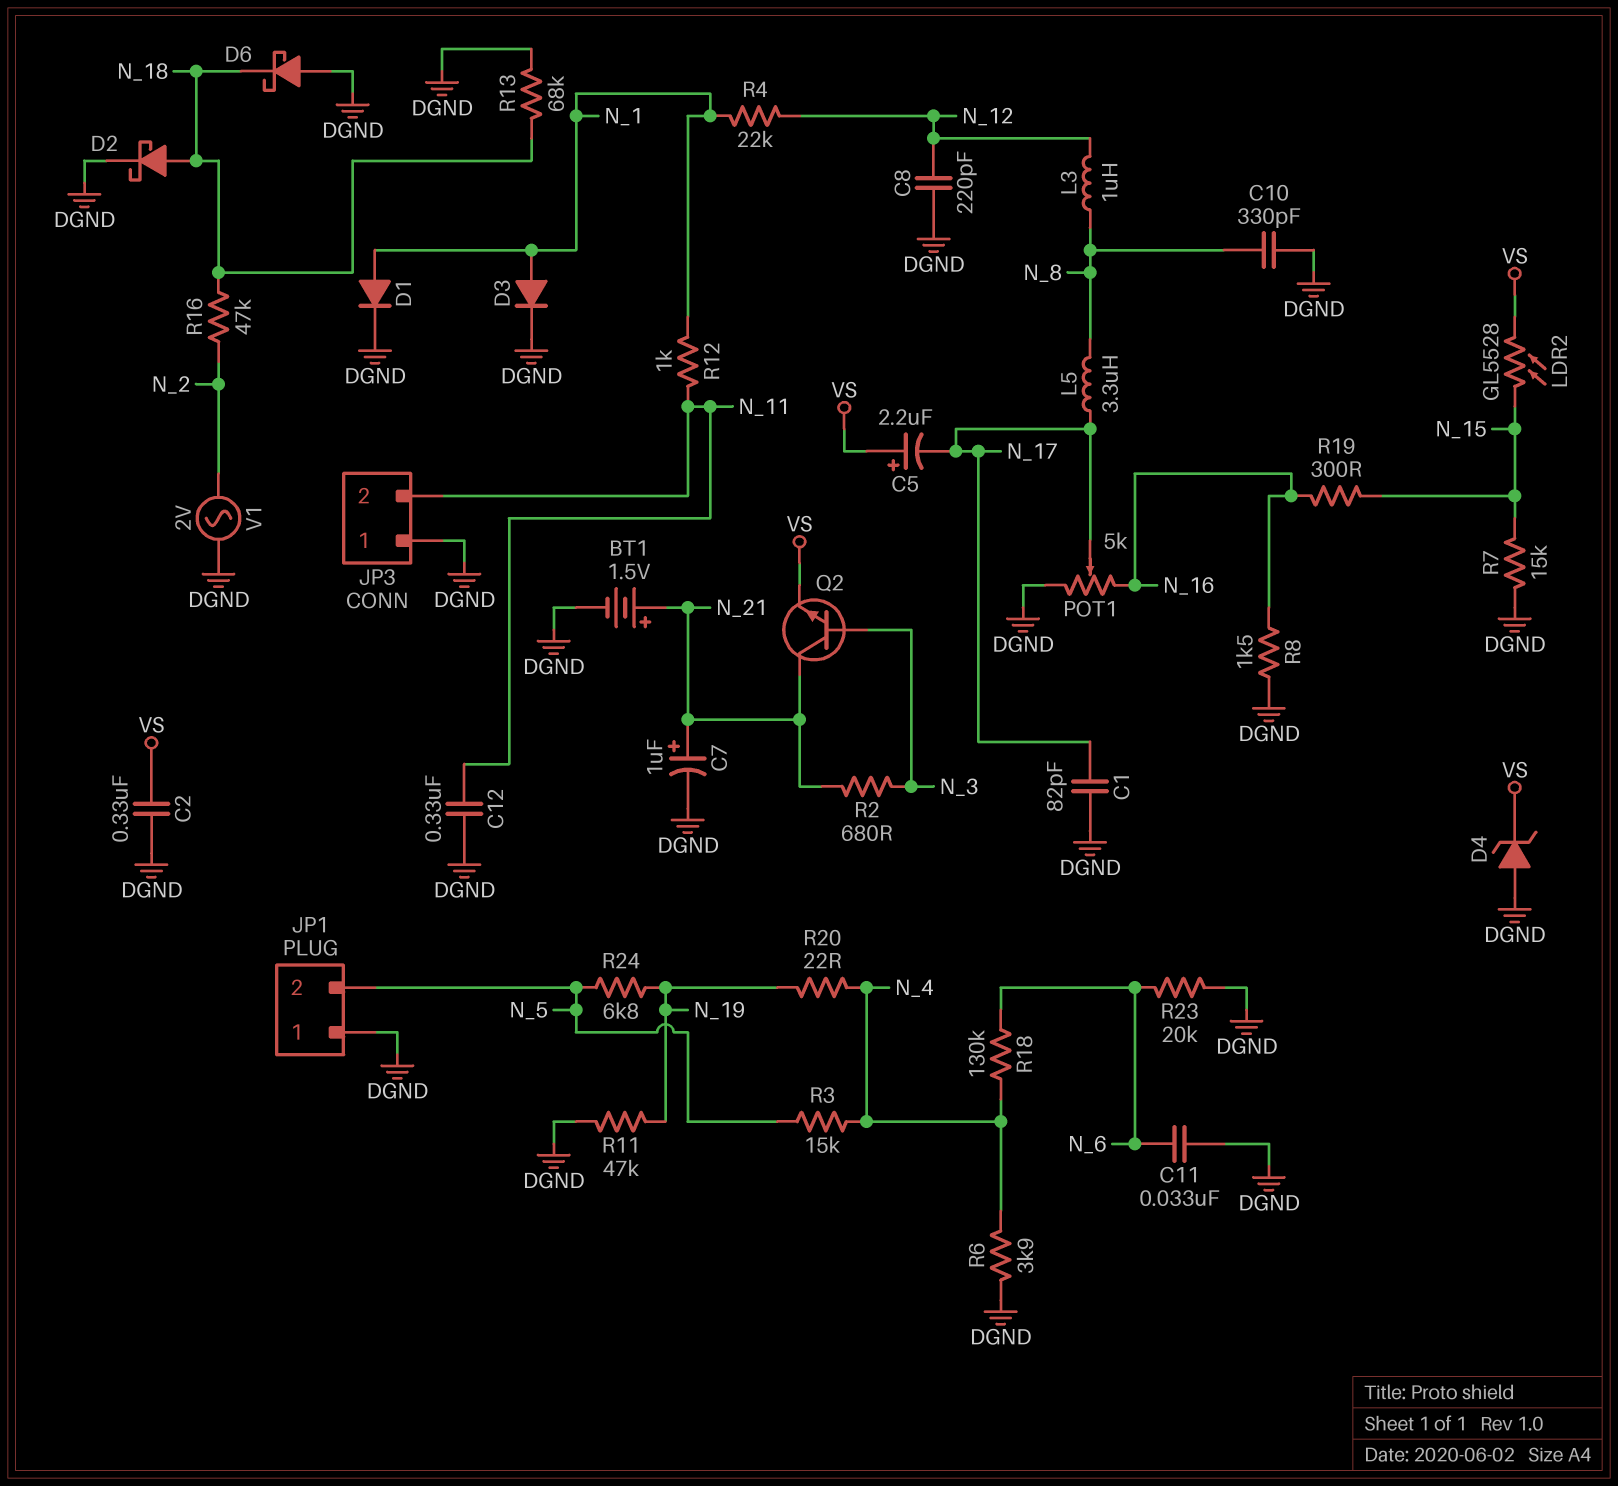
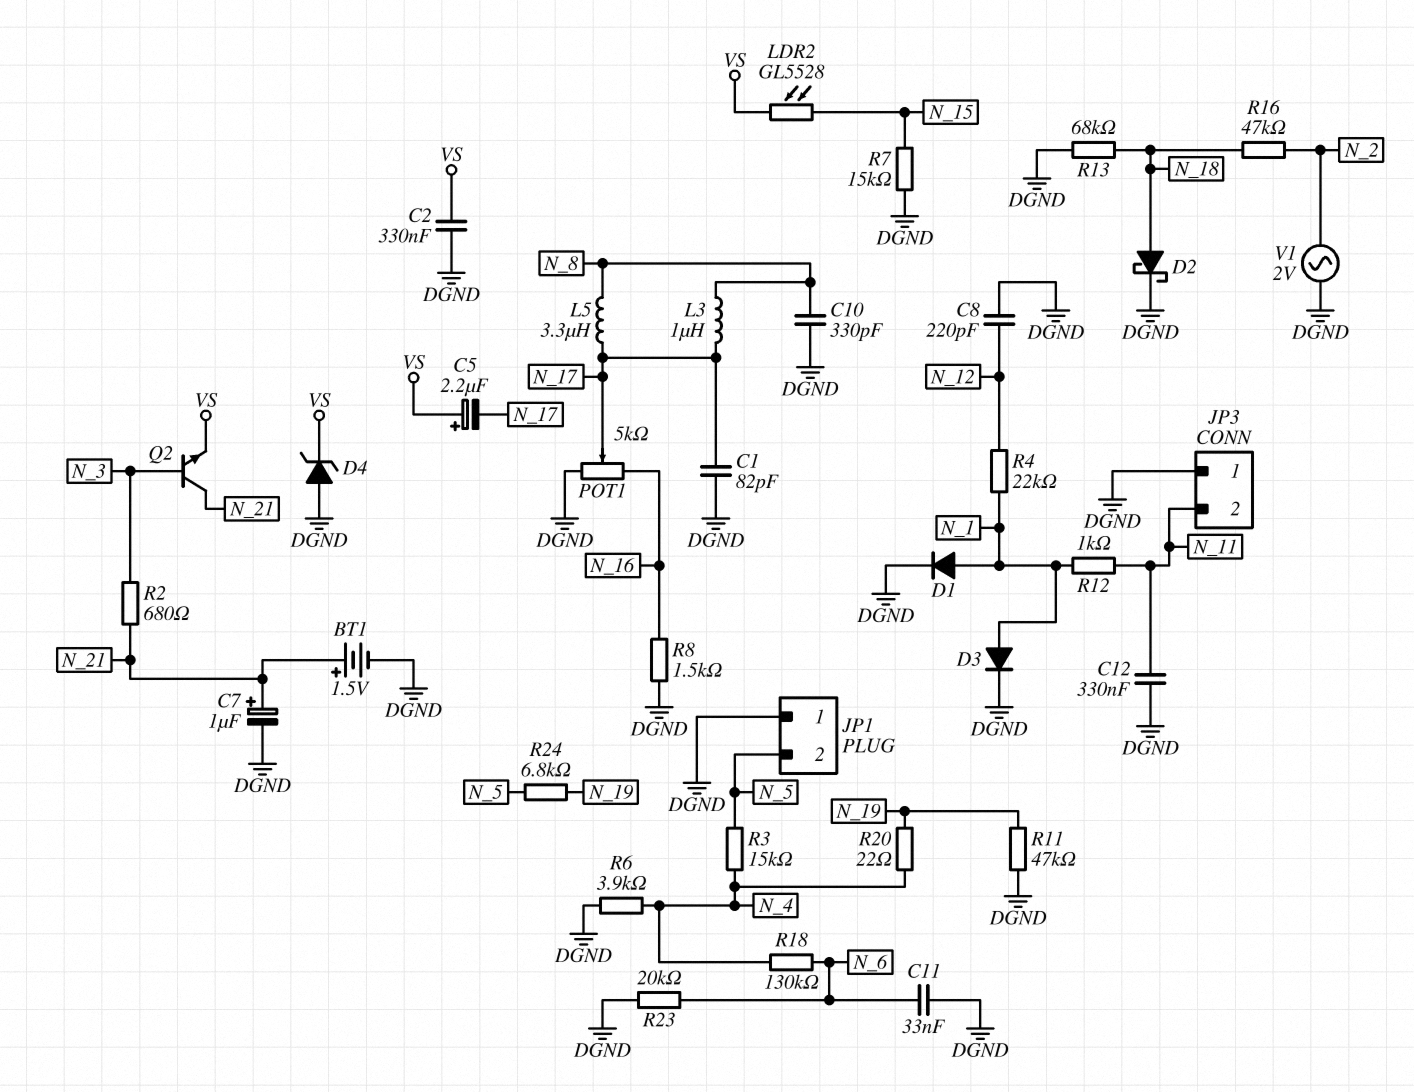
D6: schottky (A DGND, K N_18) -> none
L3: 1uH (N_8, N_12) -> 1uH (N_8, N_17)
R19: 300 (N_15, N_16) -> none

